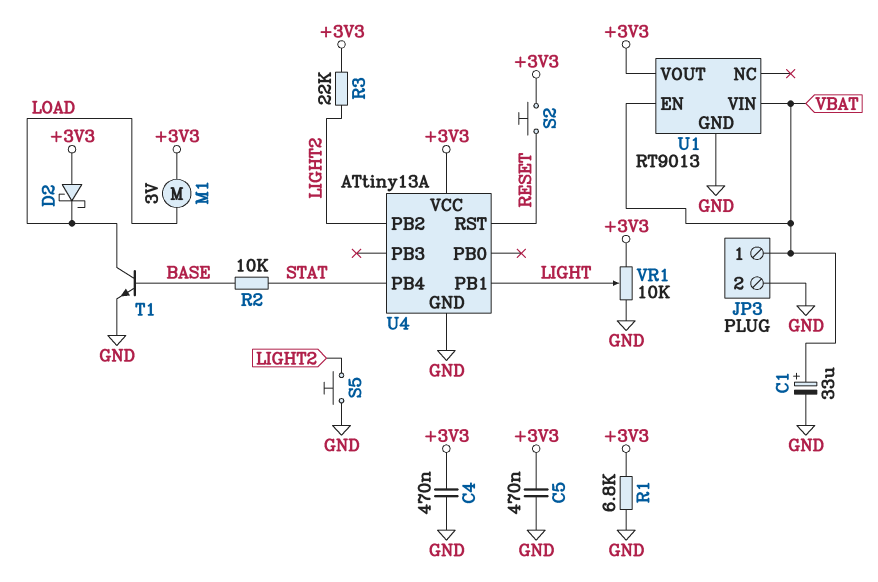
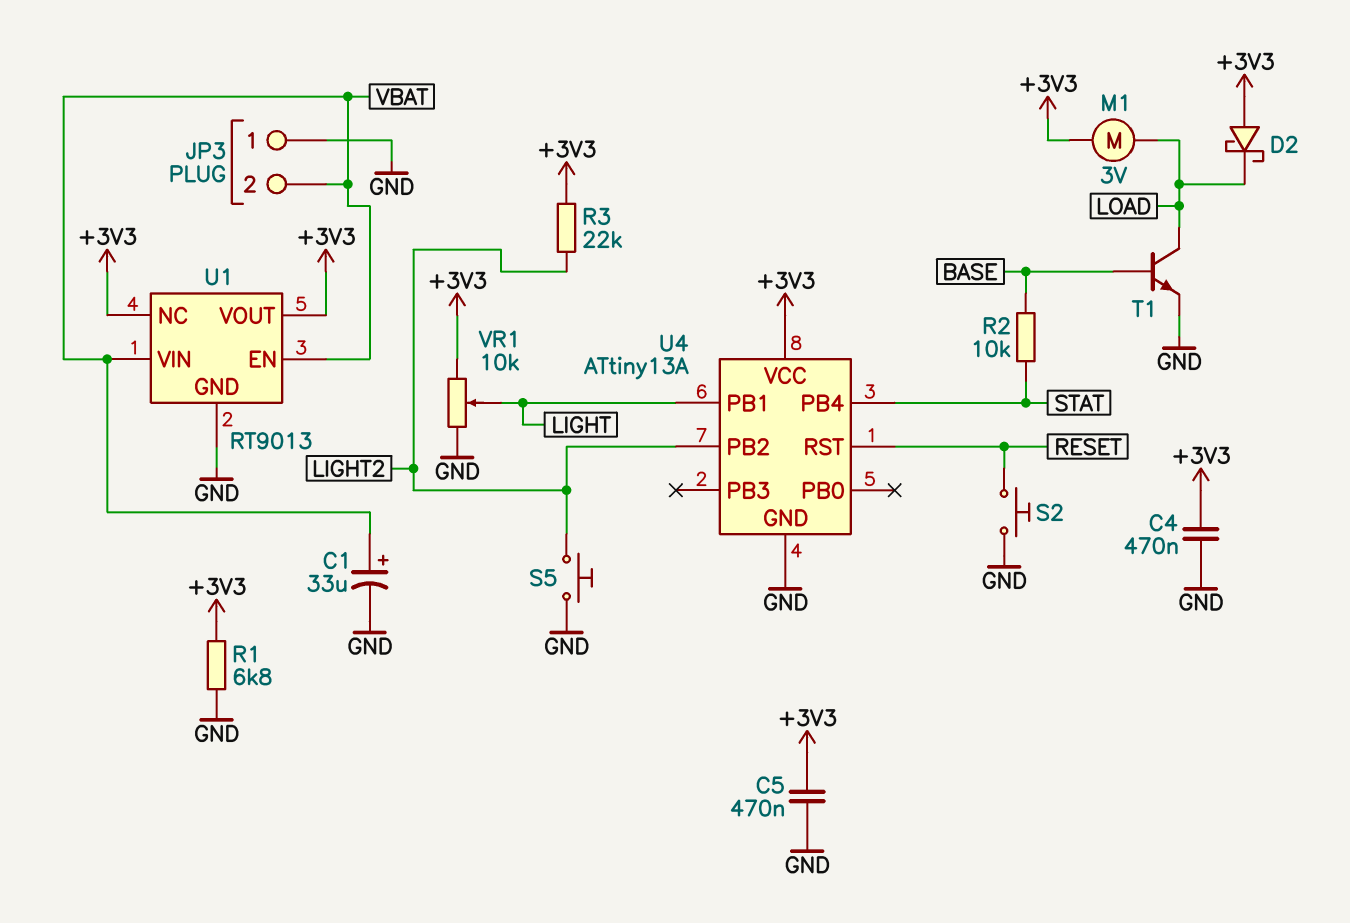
JP3 pin 1: VBAT -> GND
JP3 pin 2: GND -> VBAT
S2: button (+3V3, RESET) -> button (GND, RESET)
U1 pin NC: none -> +3V3

